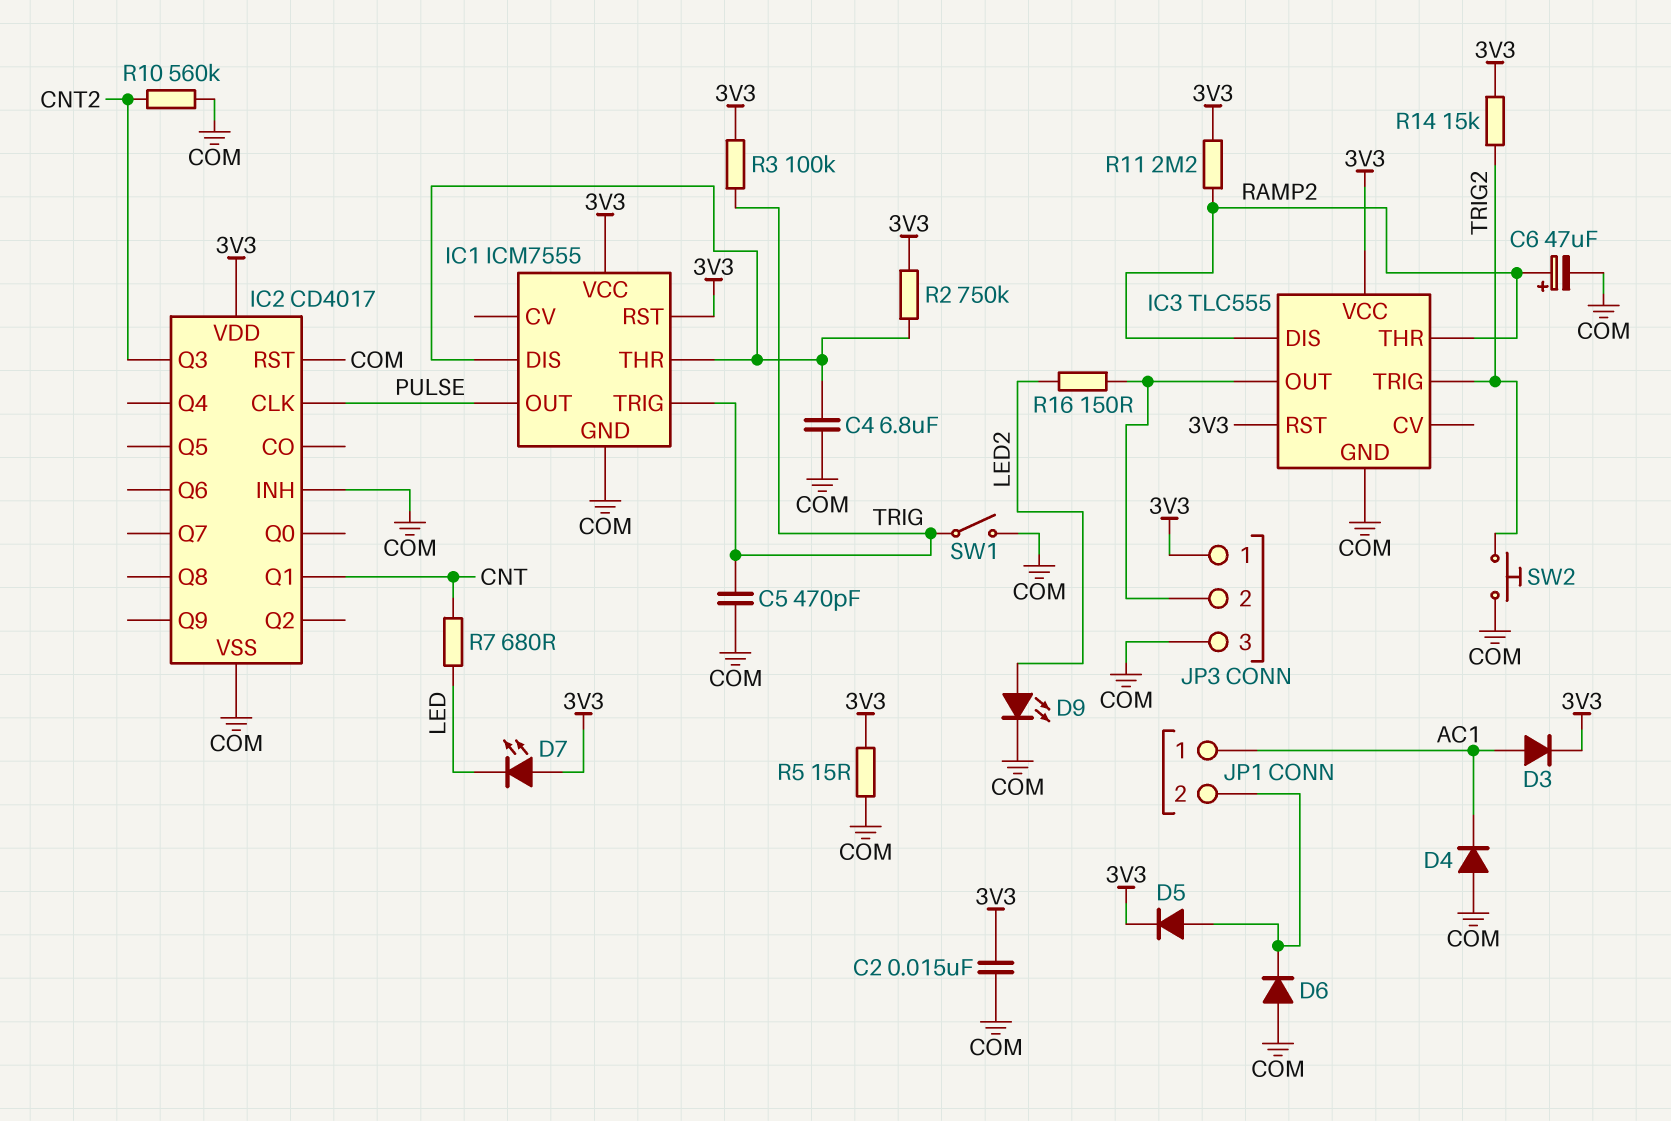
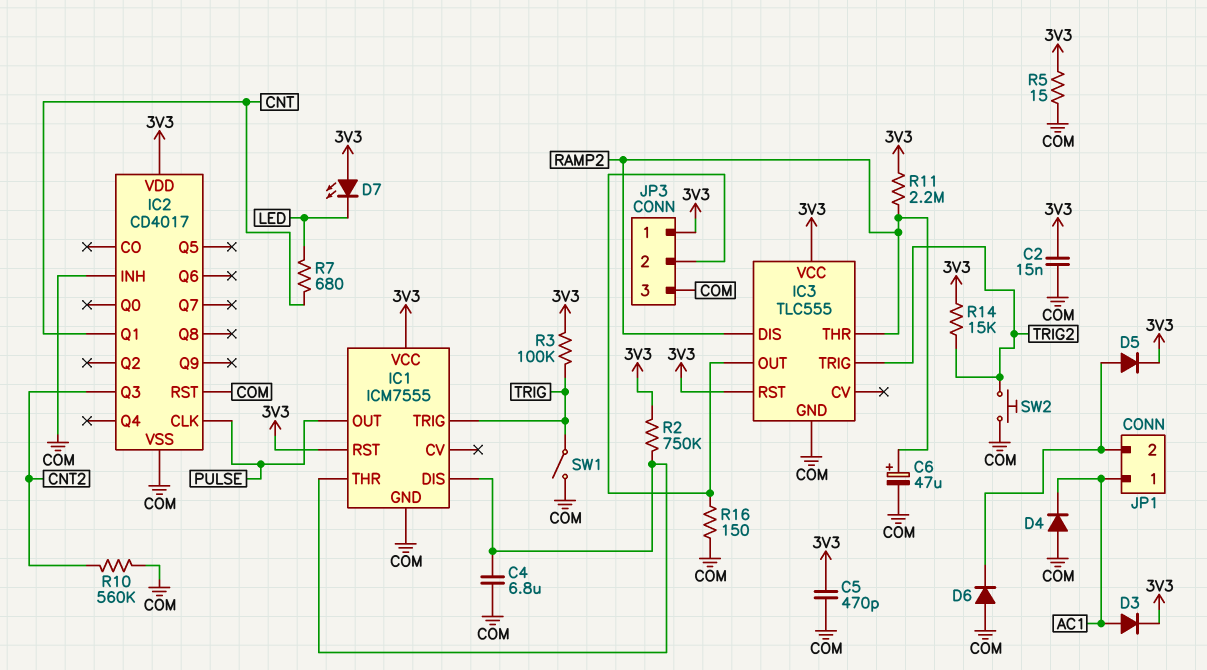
C5: 470pF (COM, TRIG) -> 470pF (3V3, COM)
D9: LED (A LED2, K COM) -> none
R16: 150 (IC3/OUT, LED2) -> 150 (COM, IC3/OUT)

